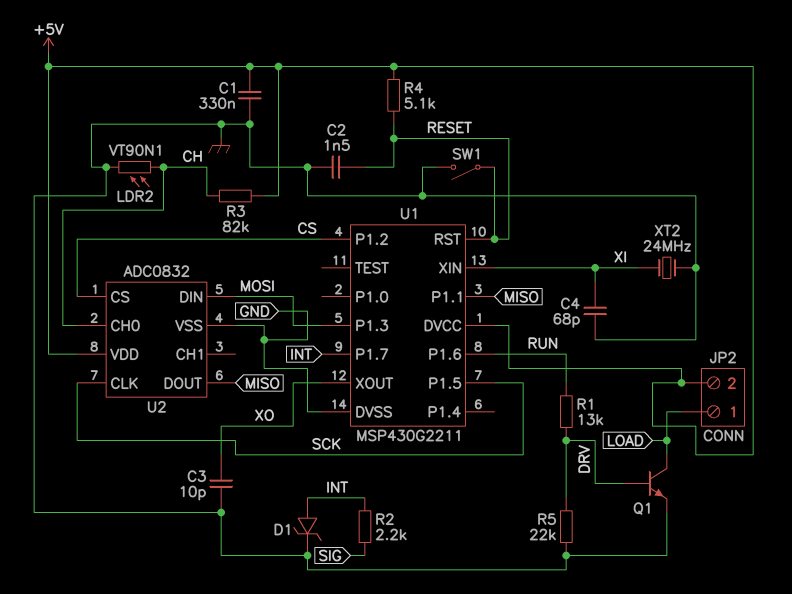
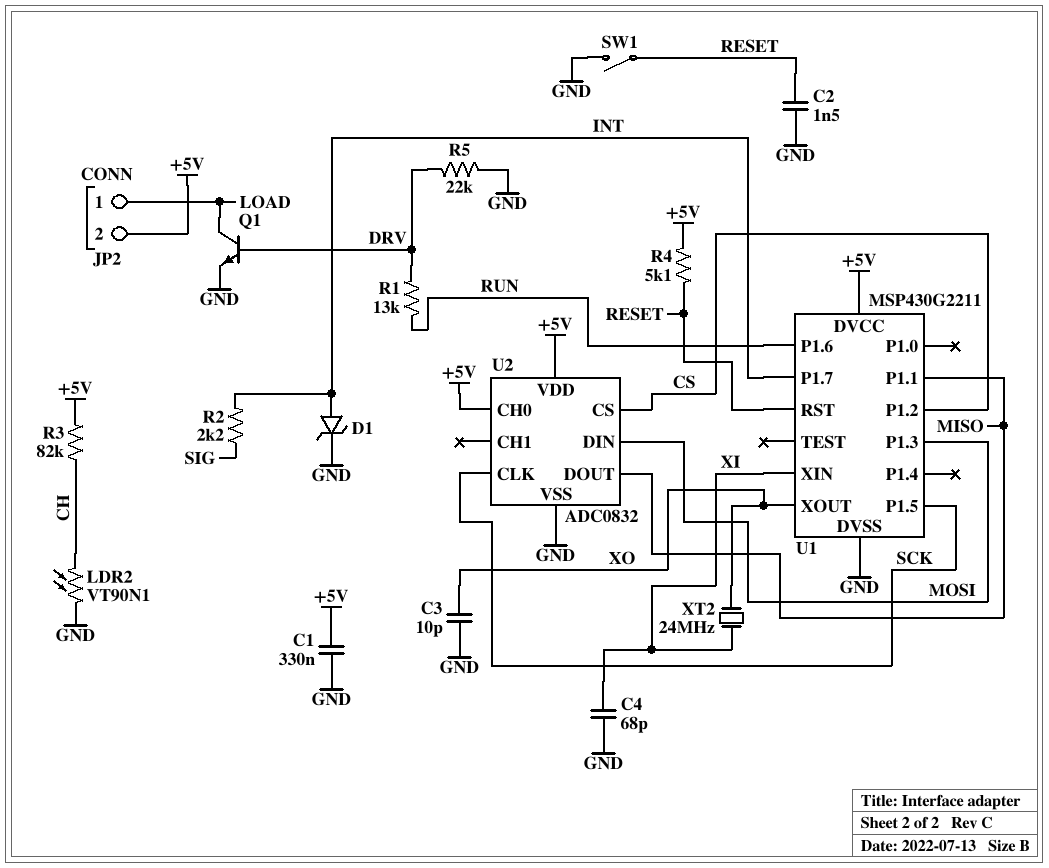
U2 pin CH0: CH -> +5V
XT2: 24MHz (GND, XI) -> 24MHz (XI, XO)

